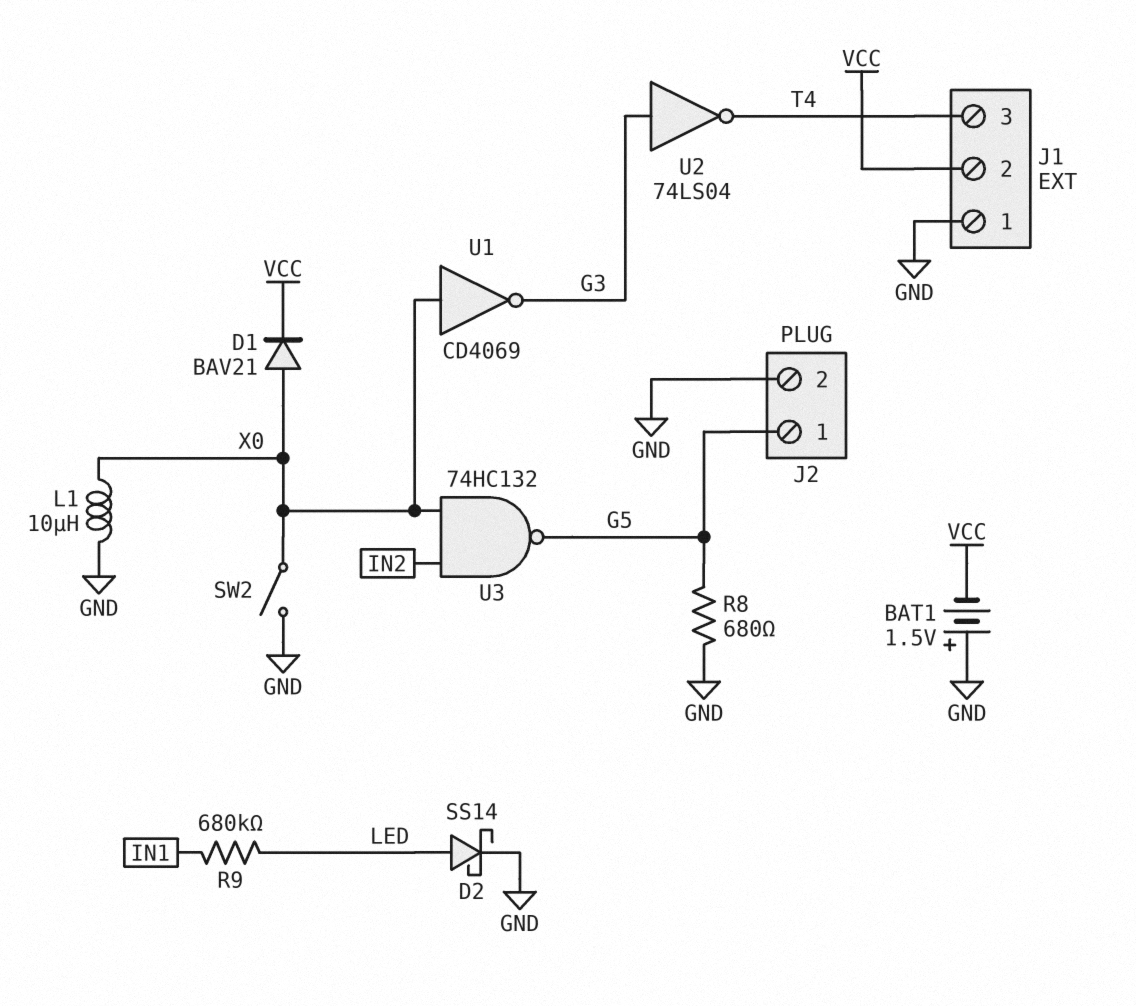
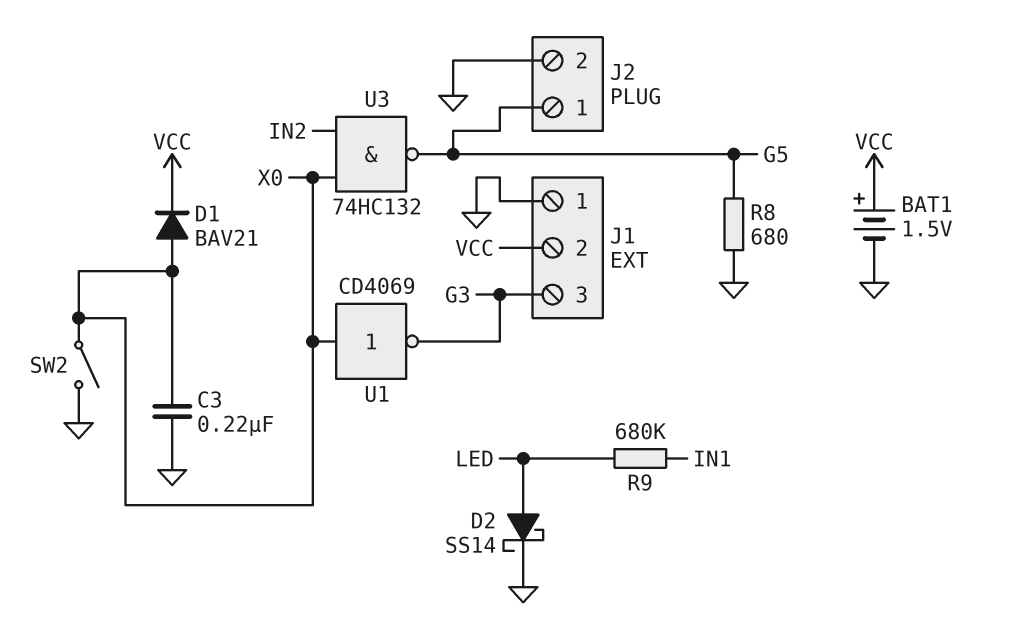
BAT1: 1.5V (plus GND, minus VCC) -> 1.5V (plus VCC, minus GND)
C3: none -> 220nF (GND, X0)
J1 pin 3: T4 -> G3
L1: 10uH (GND, X0) -> none
U2: NOT 74LS04 (in G3, out T4) -> none

